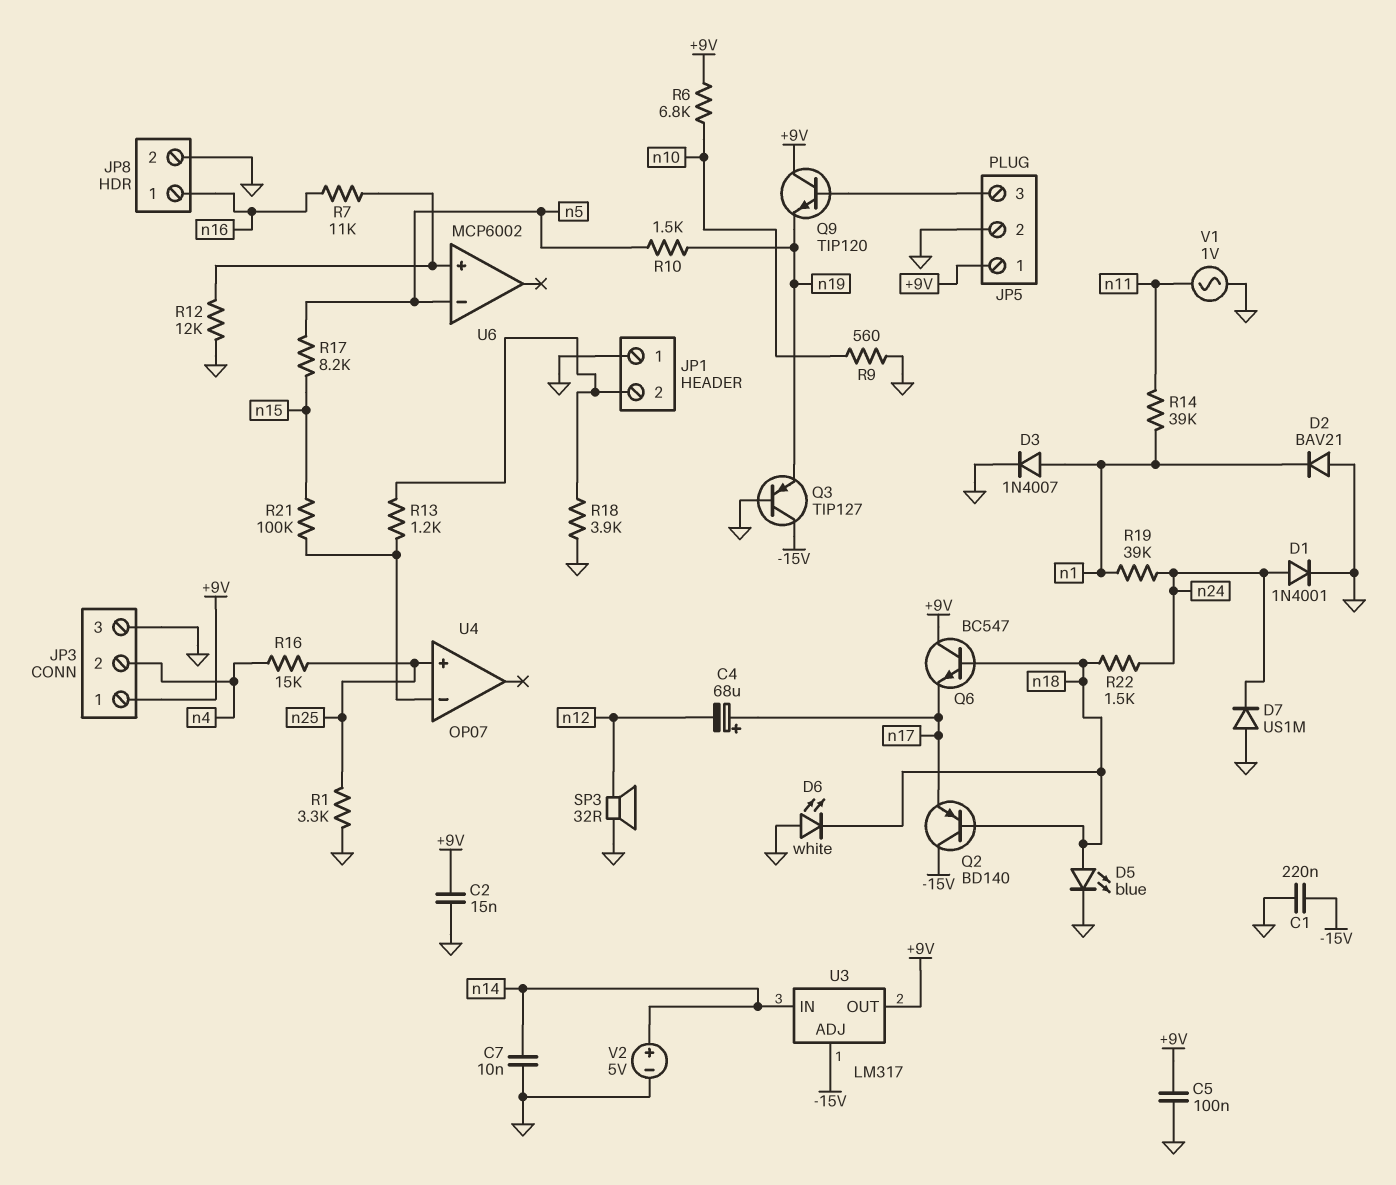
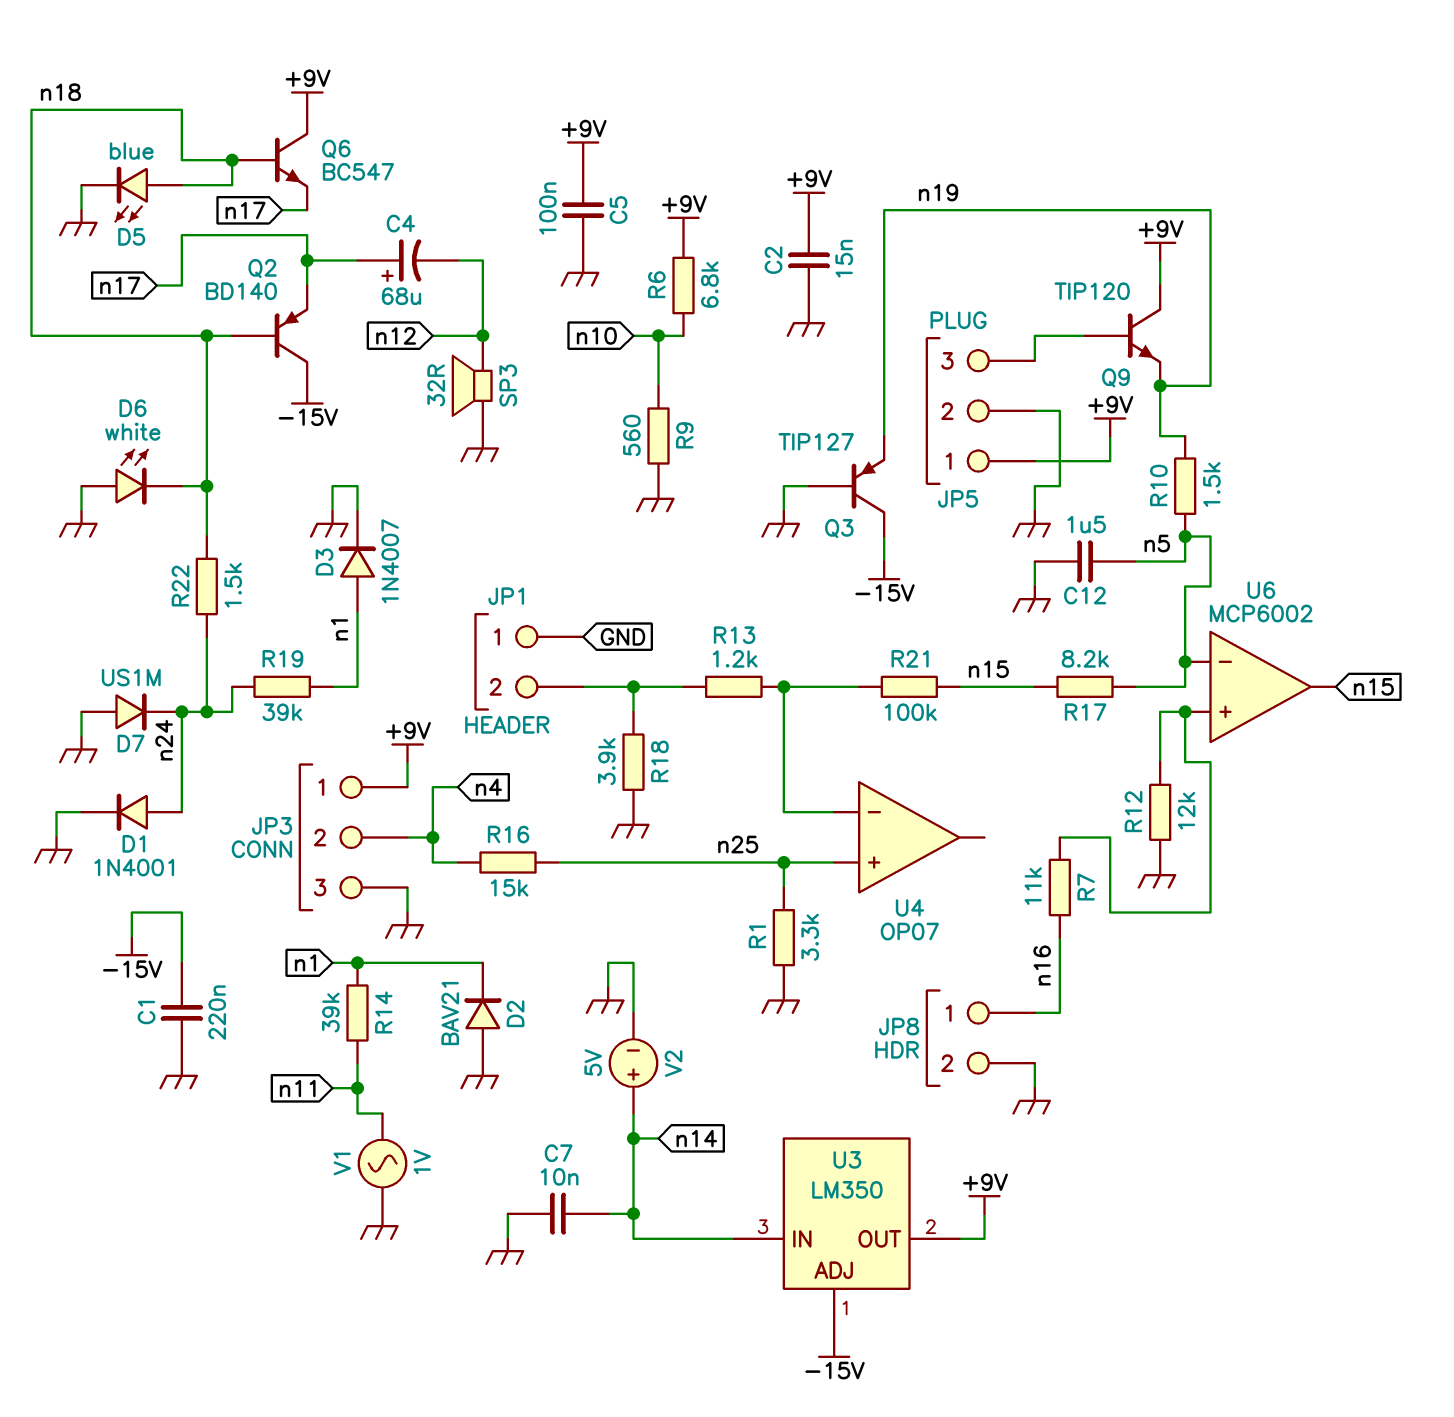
C12: none -> 1.5uF (GND, n5)
U3: LM317 -> LM350
U6 pin out: none -> n15

